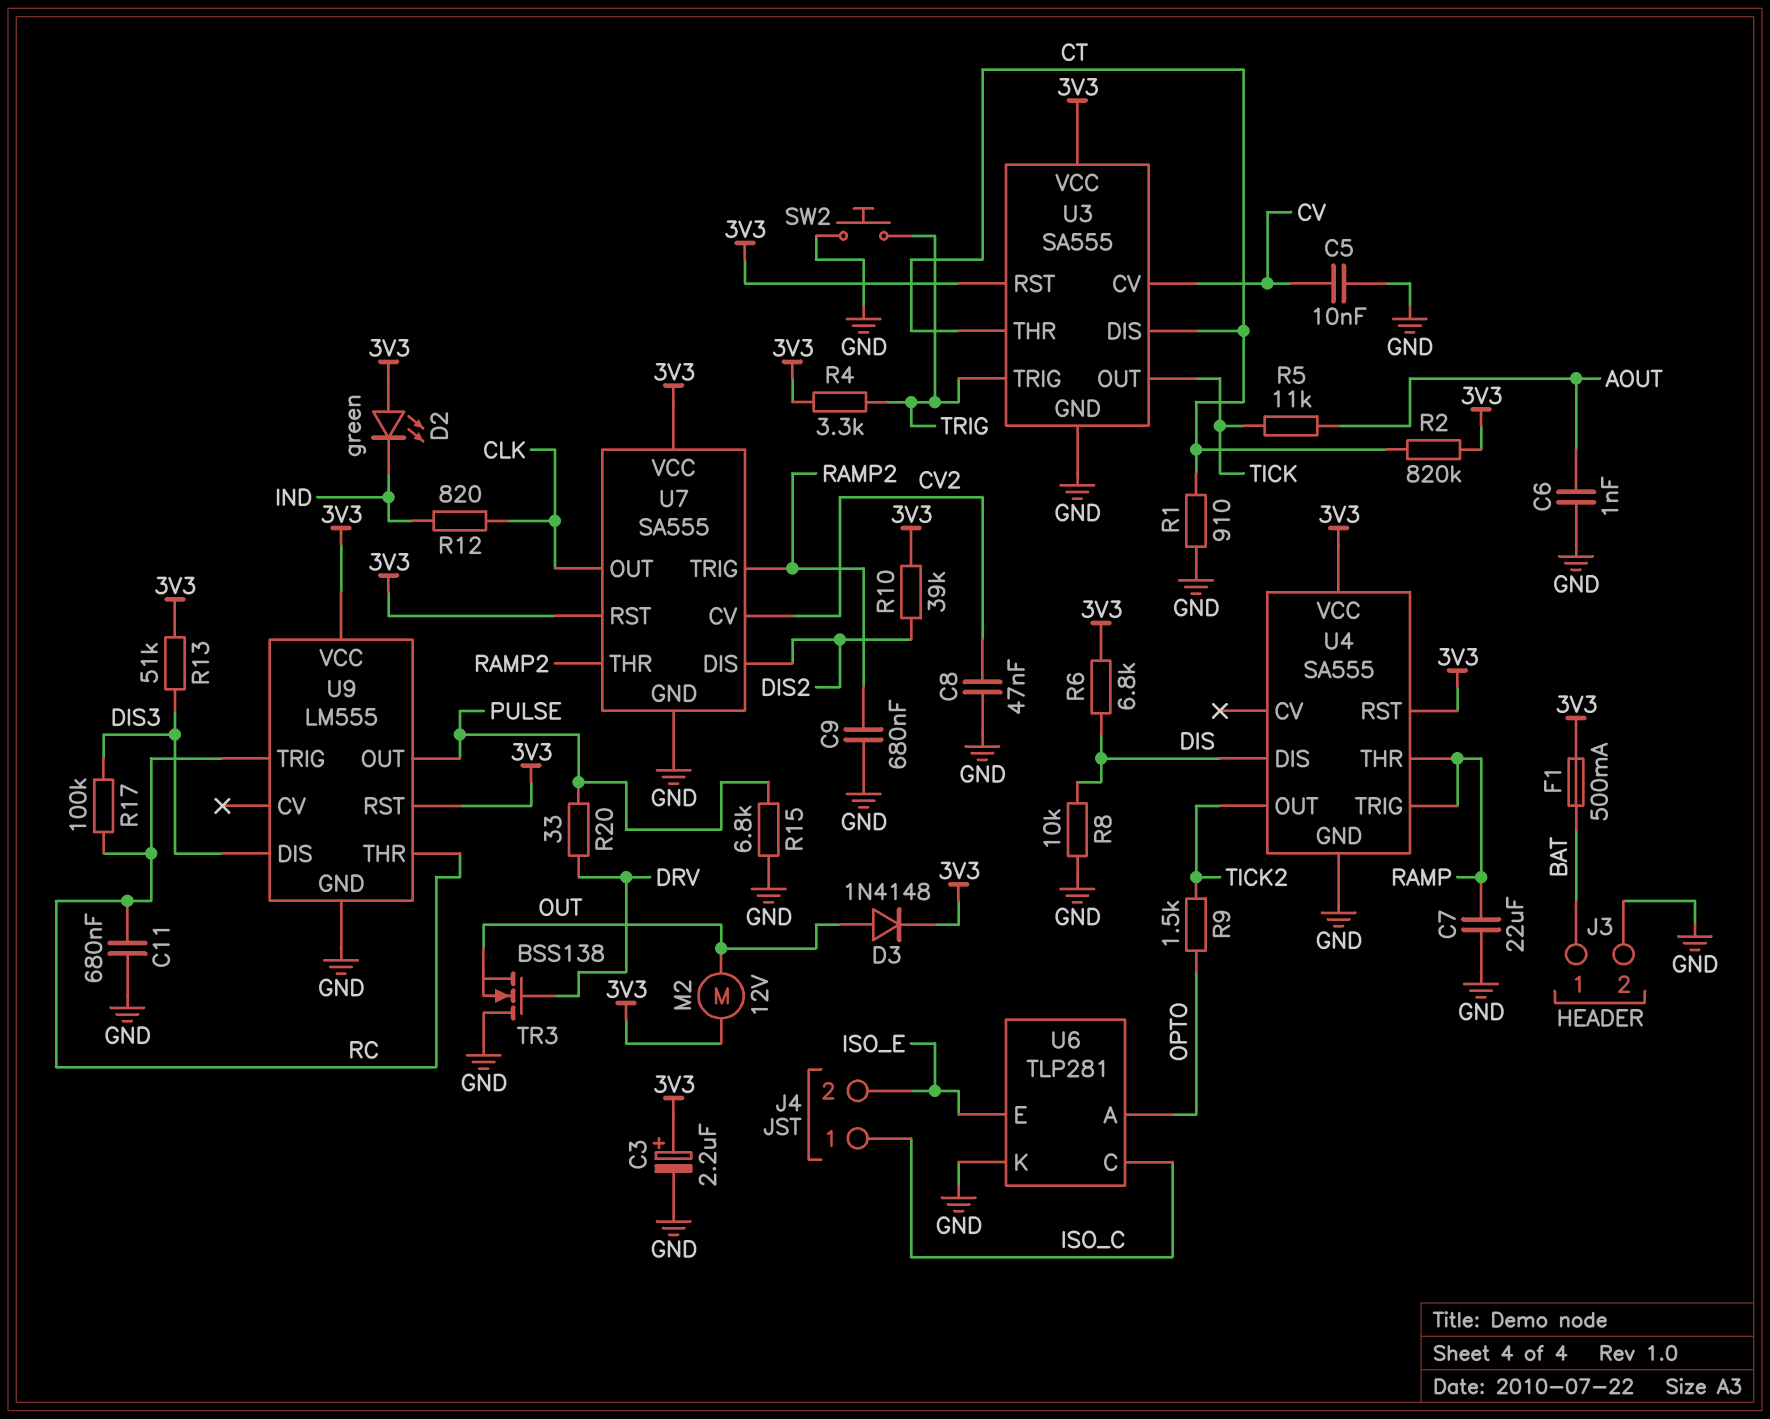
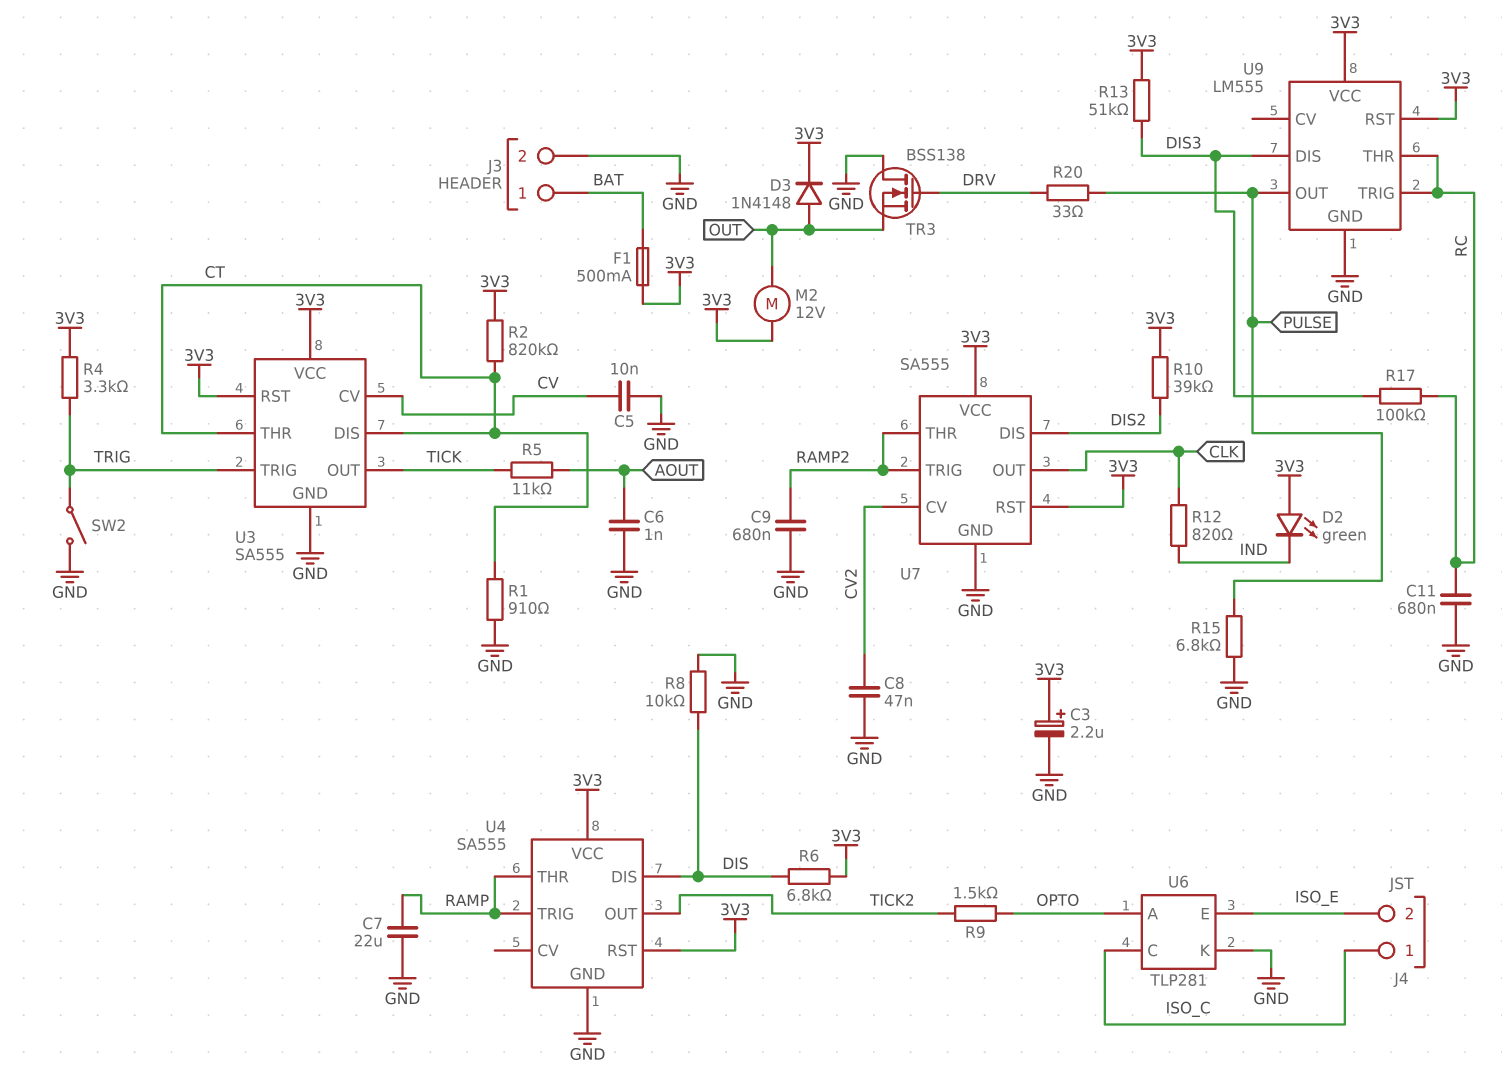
SW2: button (GND, TRIG) -> switch (GND, TRIG)

